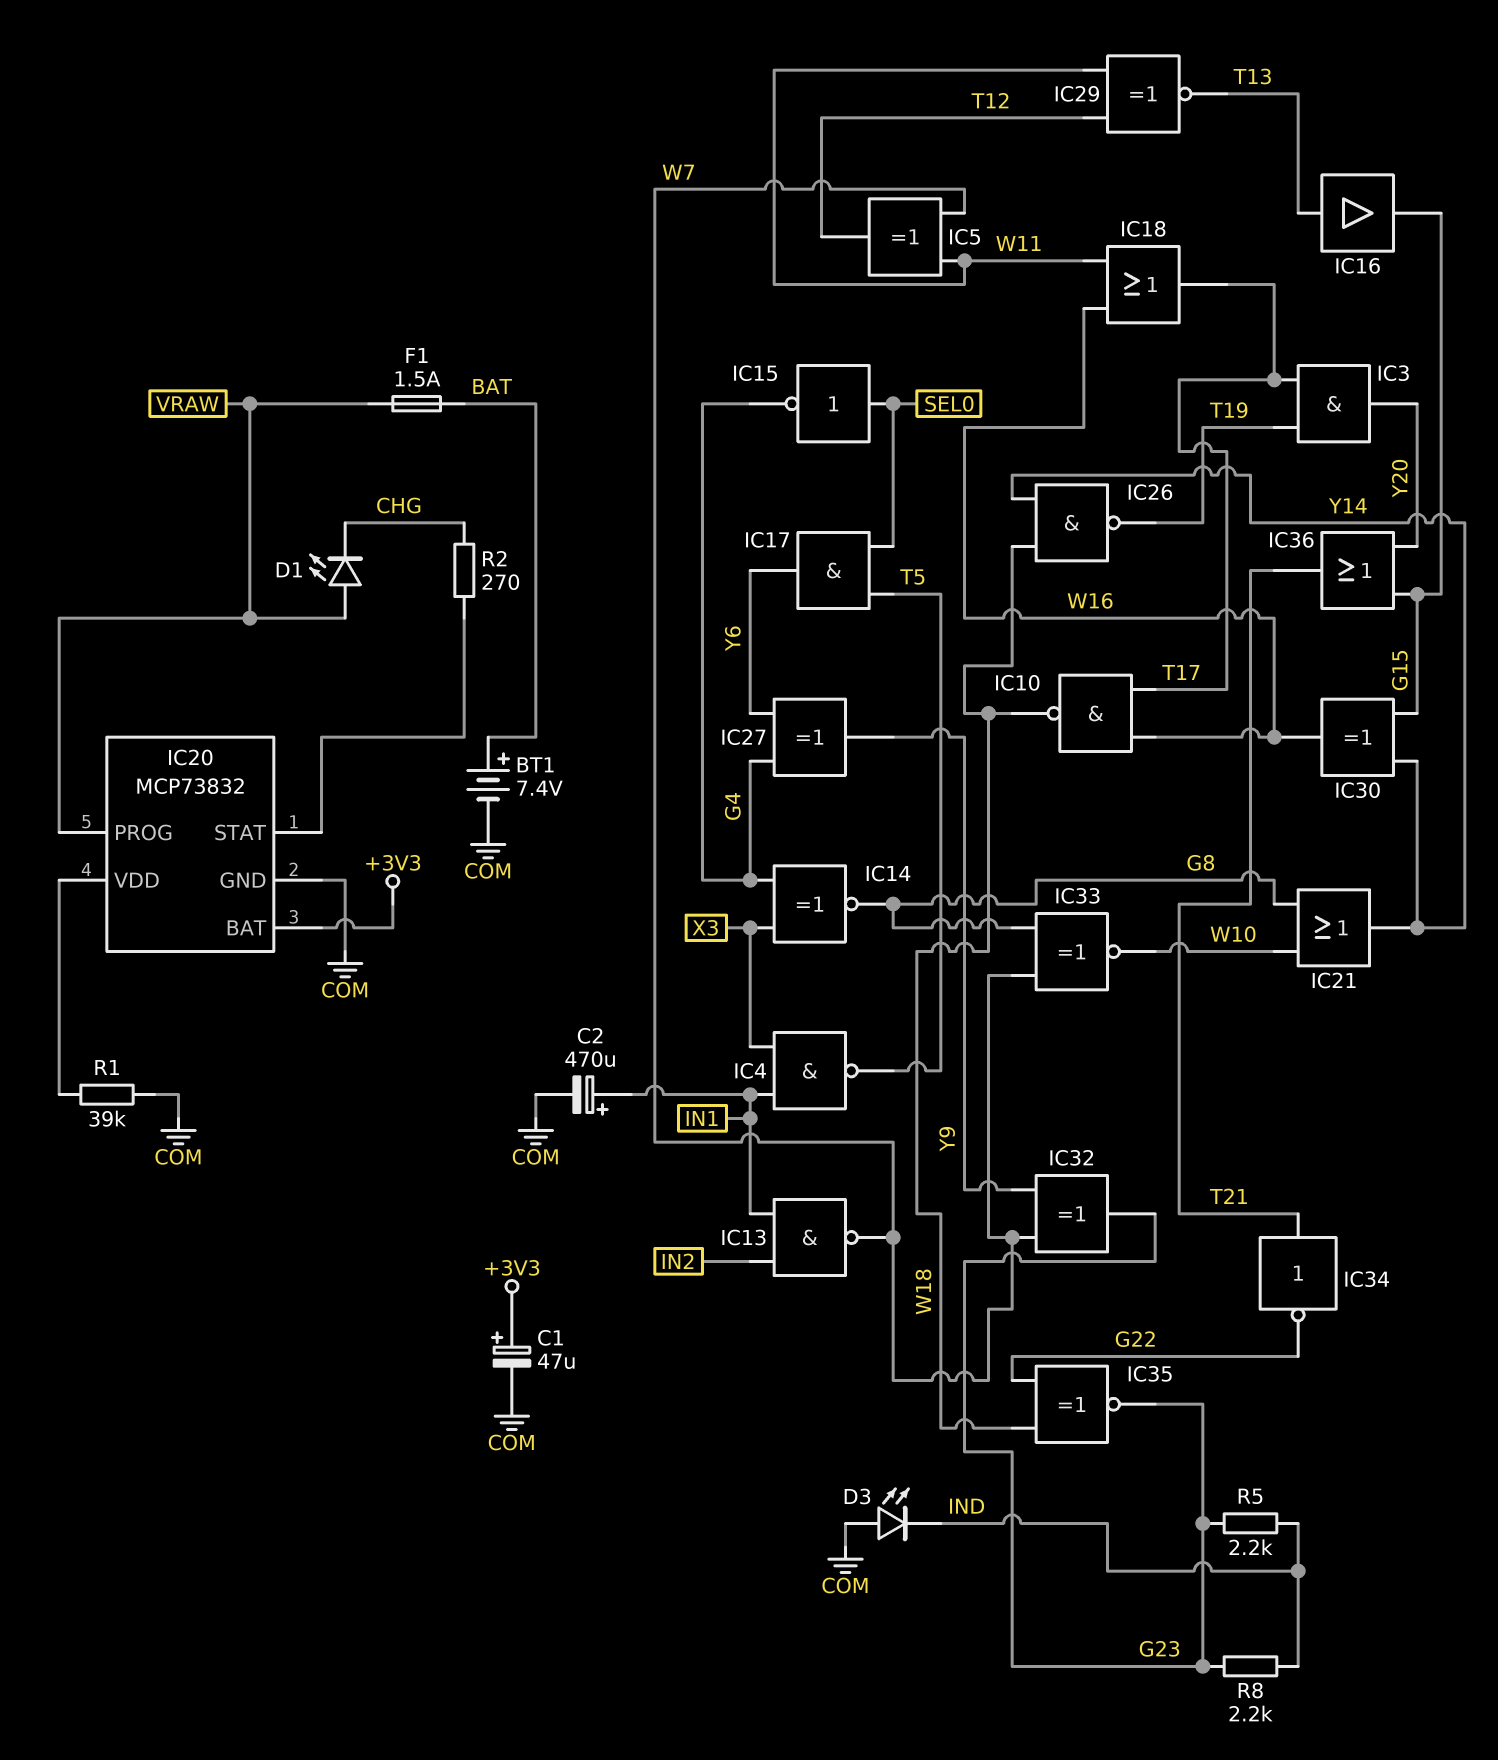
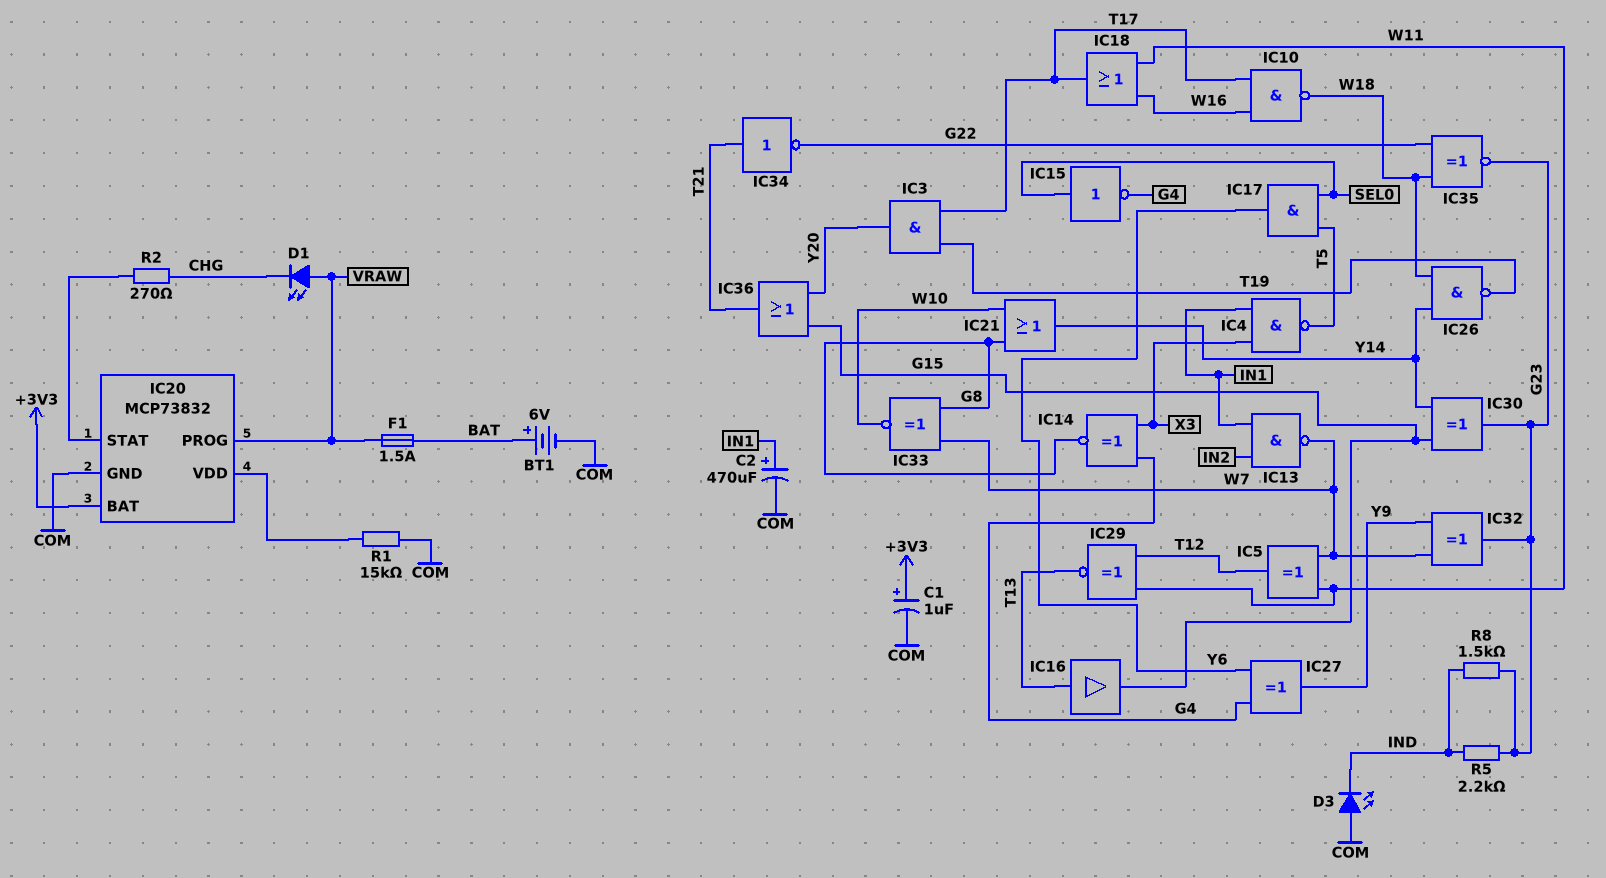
BT1: 7.4V (plus BAT, minus COM) -> 6V (plus BAT, minus COM)
C1: 47uF (plus +3V3, minus COM) -> 1uF (plus +3V3, minus COM)
IC30: XOR (in G15, in Y14, out W16) -> XOR (in G15, in Y14, out G23)
R1: 39k (COM, IC20/VDD) -> 15k (COM, IC20/VDD)
R8: 2.2k (G23, IND) -> 1.5k (G23, IND)

